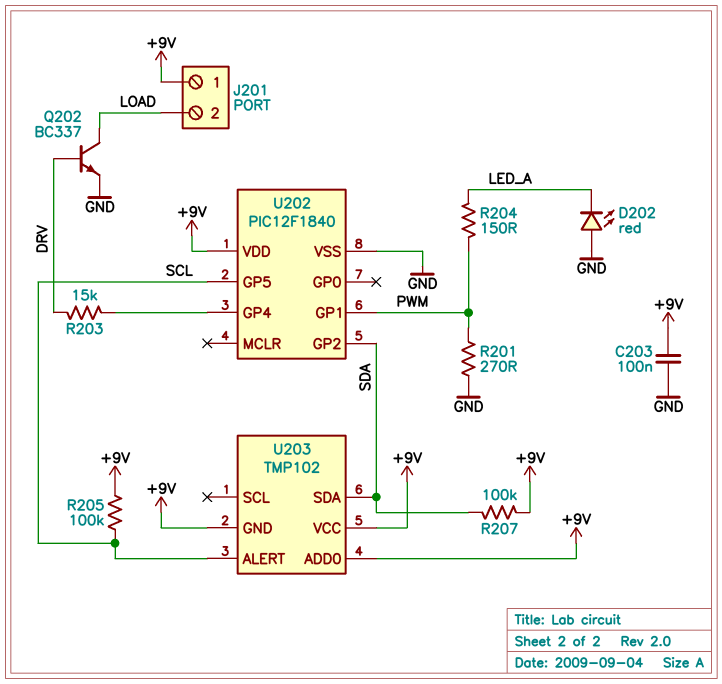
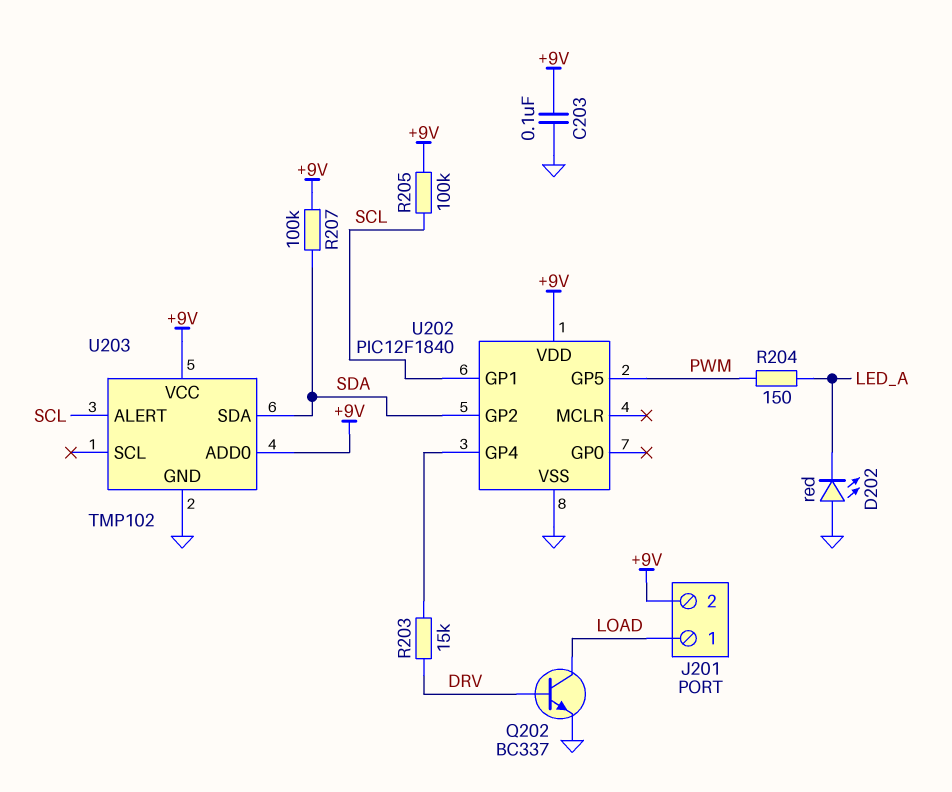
J201 pin 1: +9V -> LOAD
J201 pin 2: LOAD -> +9V
R201: 270 (GND, PWM) -> none
U202 pin GP1: PWM -> SCL
U202 pin GP5: SCL -> PWM
U203 pin GND: +9V -> GND

